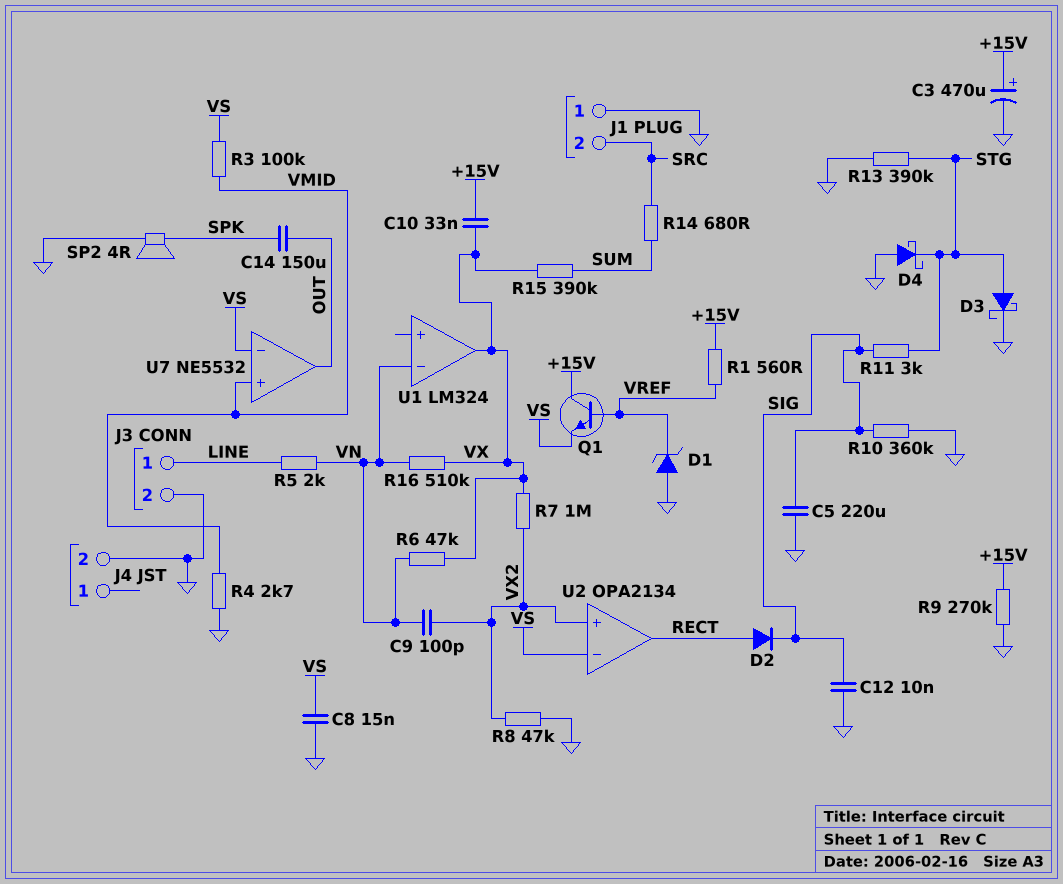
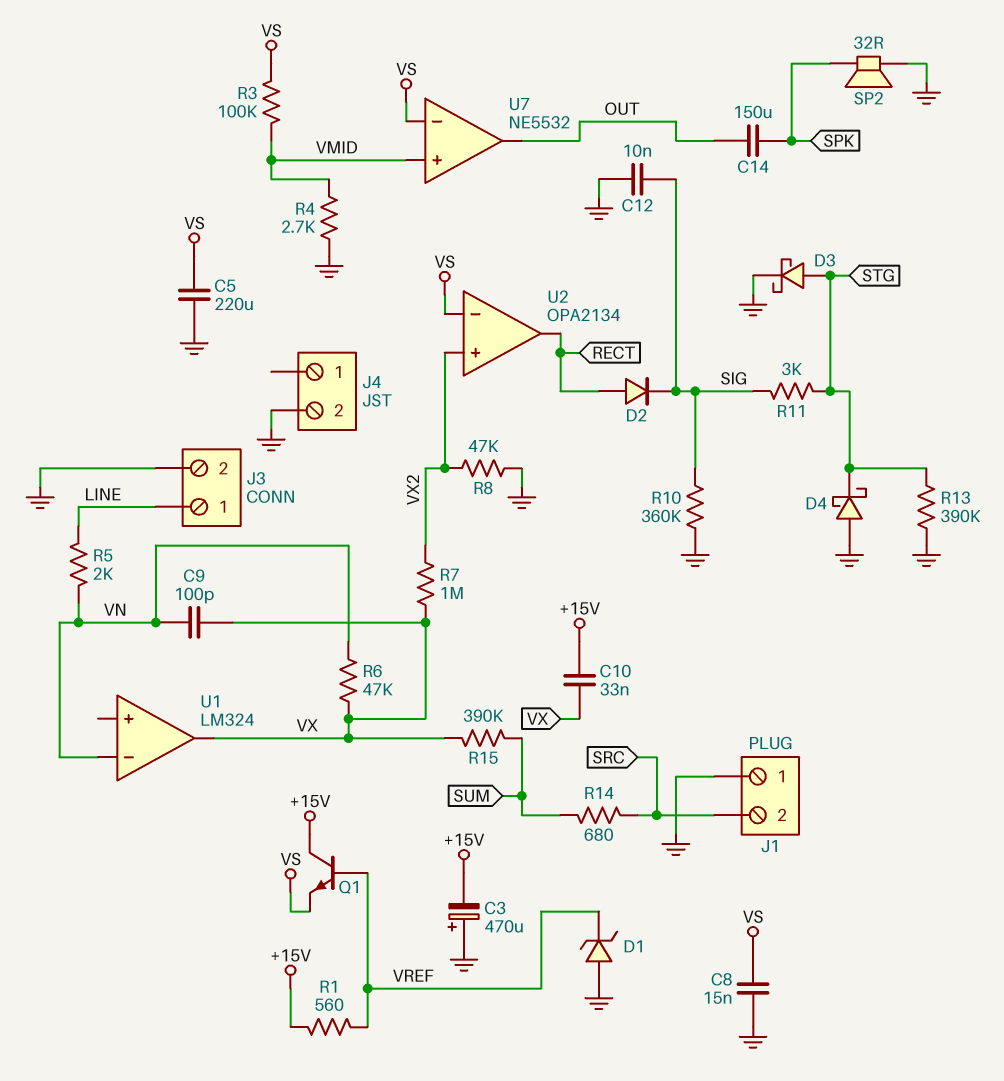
C3: 470uF (plus +15V, minus GND) -> 470uF (plus GND, minus +15V)
C5: 220uF (GND, SIG) -> 220uF (GND, VS)
C9: 100pF (VN, VX2) -> 100pF (VN, VX)
R9: 270k (+15V, GND) -> none
R16: 510k (VN, VX) -> none
SP2: speaker 4R (GND, SPK) -> speaker 32R (GND, SPK)

